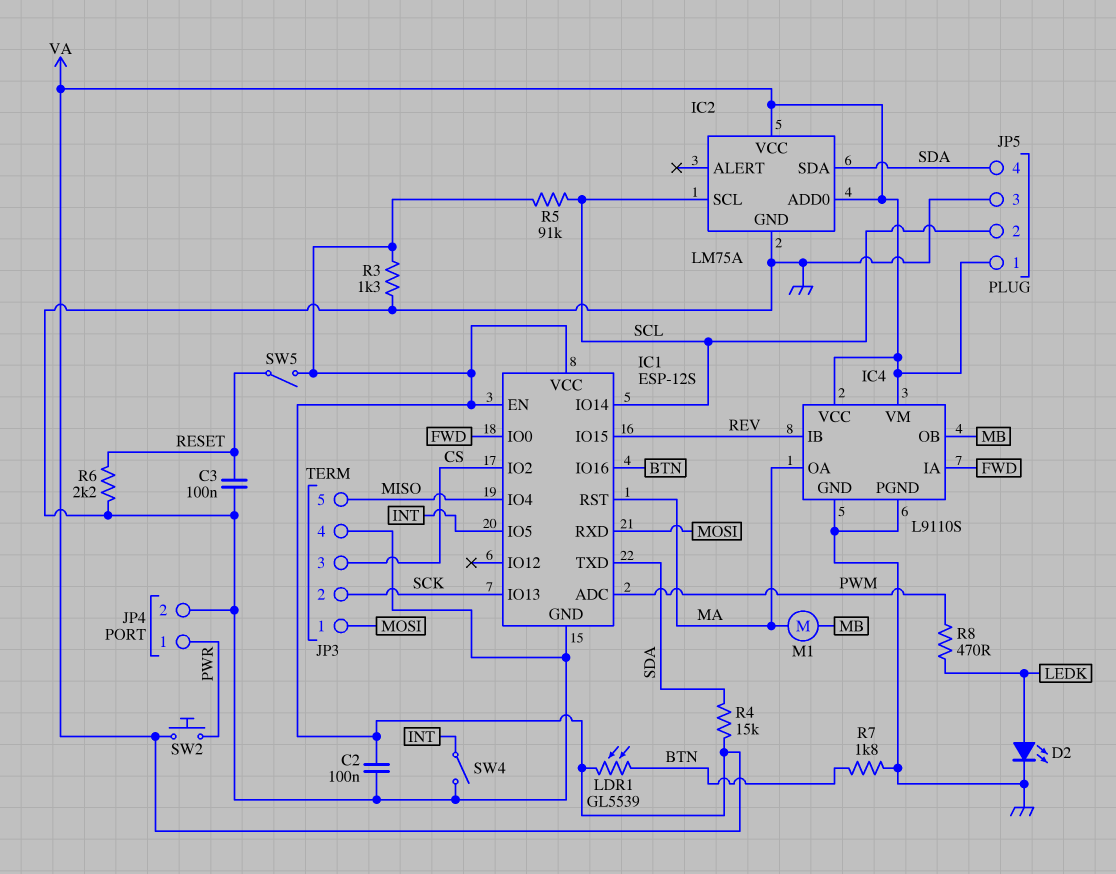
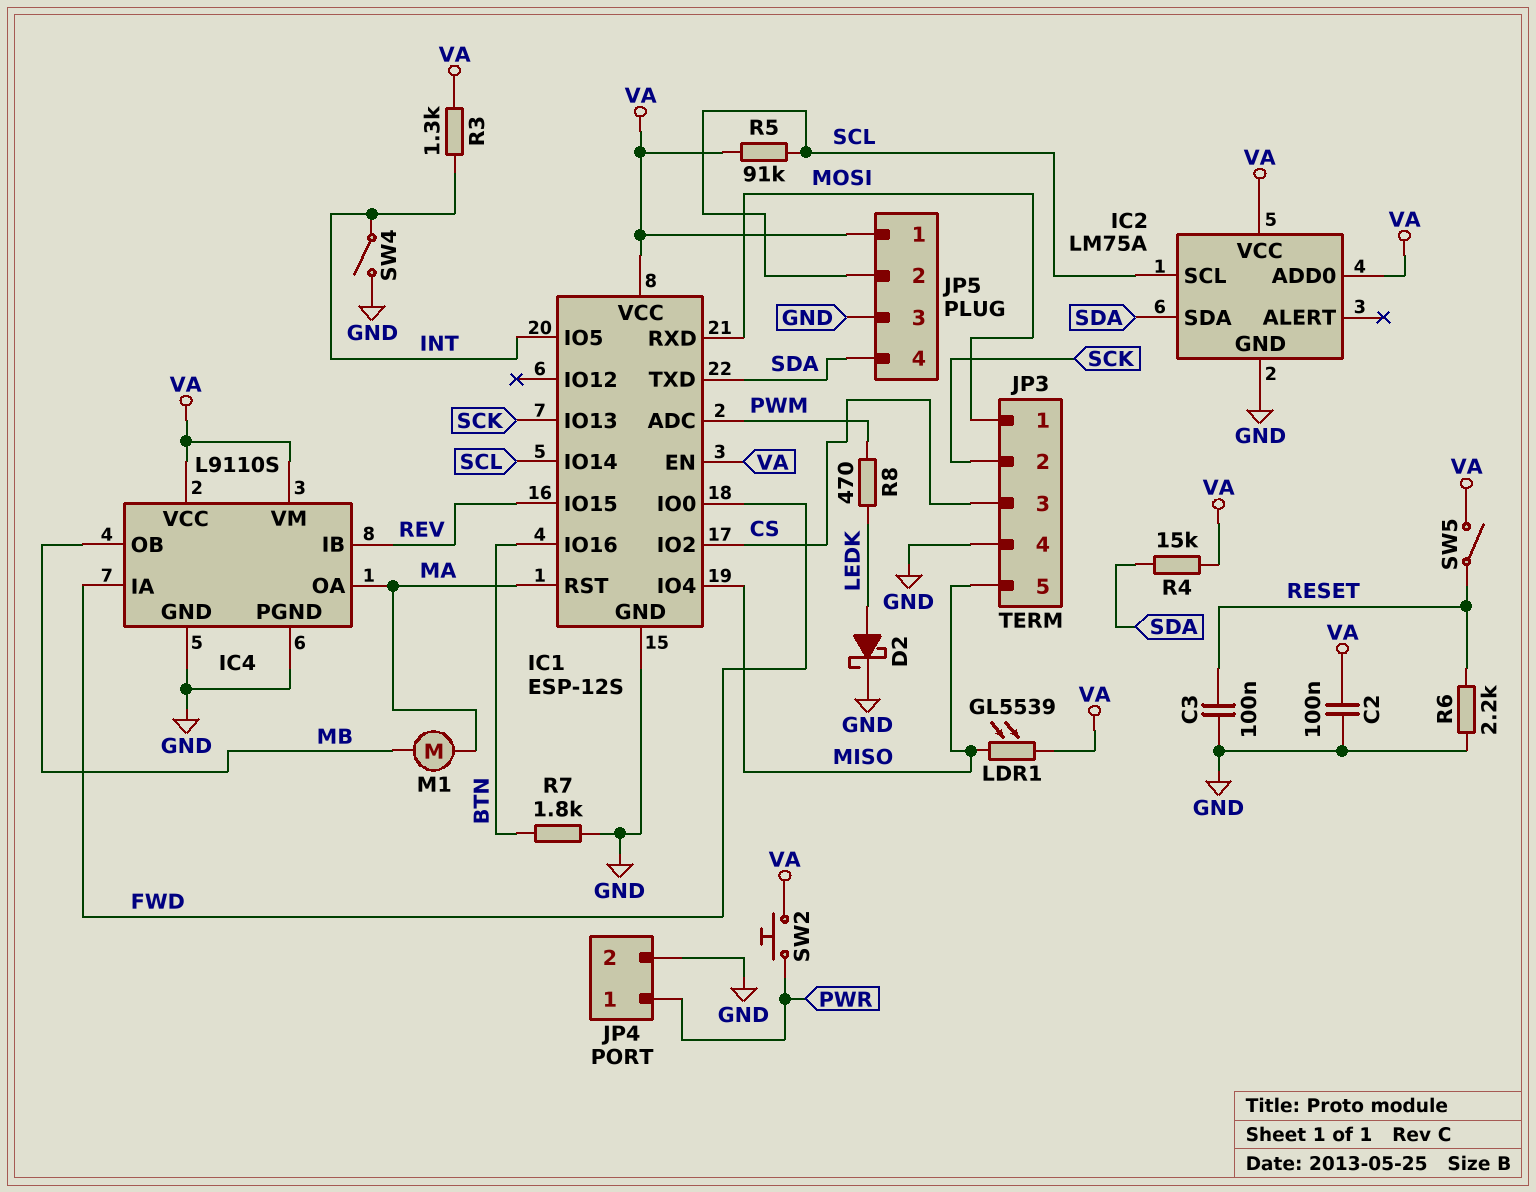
D2: LED (A LEDK, K GND) -> schottky (A LEDK, K GND)
LDR1: GL5539 (BTN, VA) -> GL5539 (MISO, VA)
R3: 1.3k (GND, VA) -> 1.3k (INT, VA)

